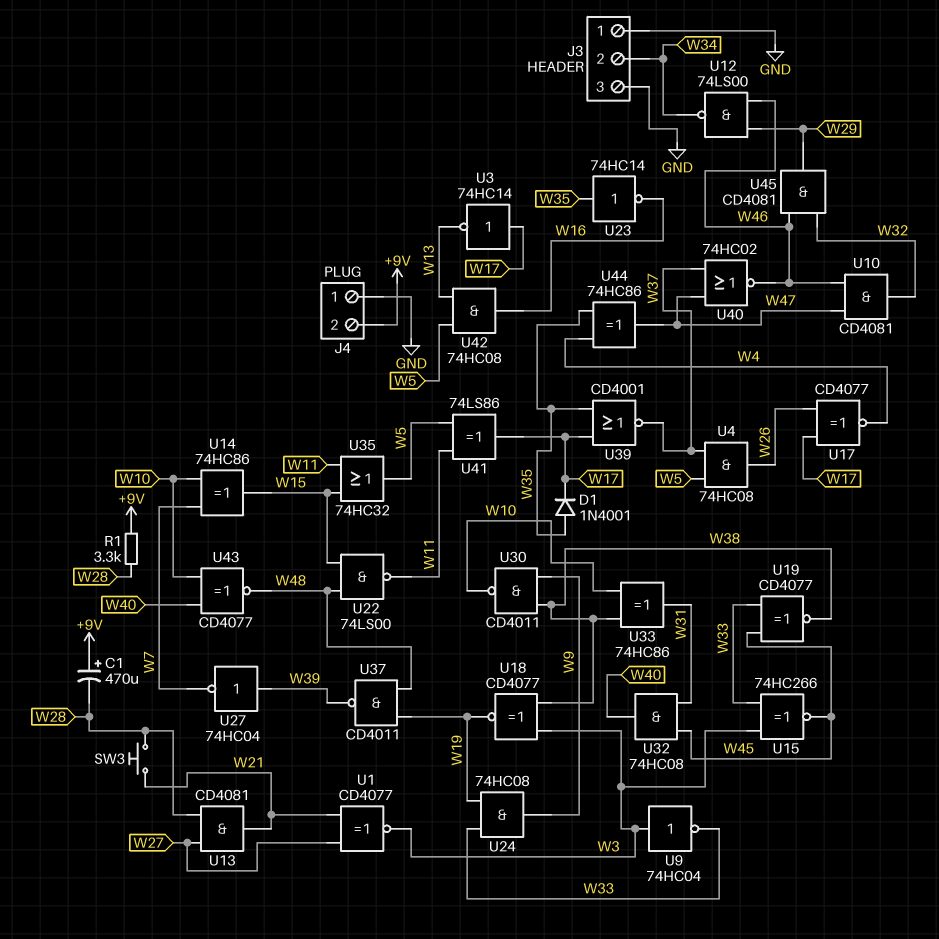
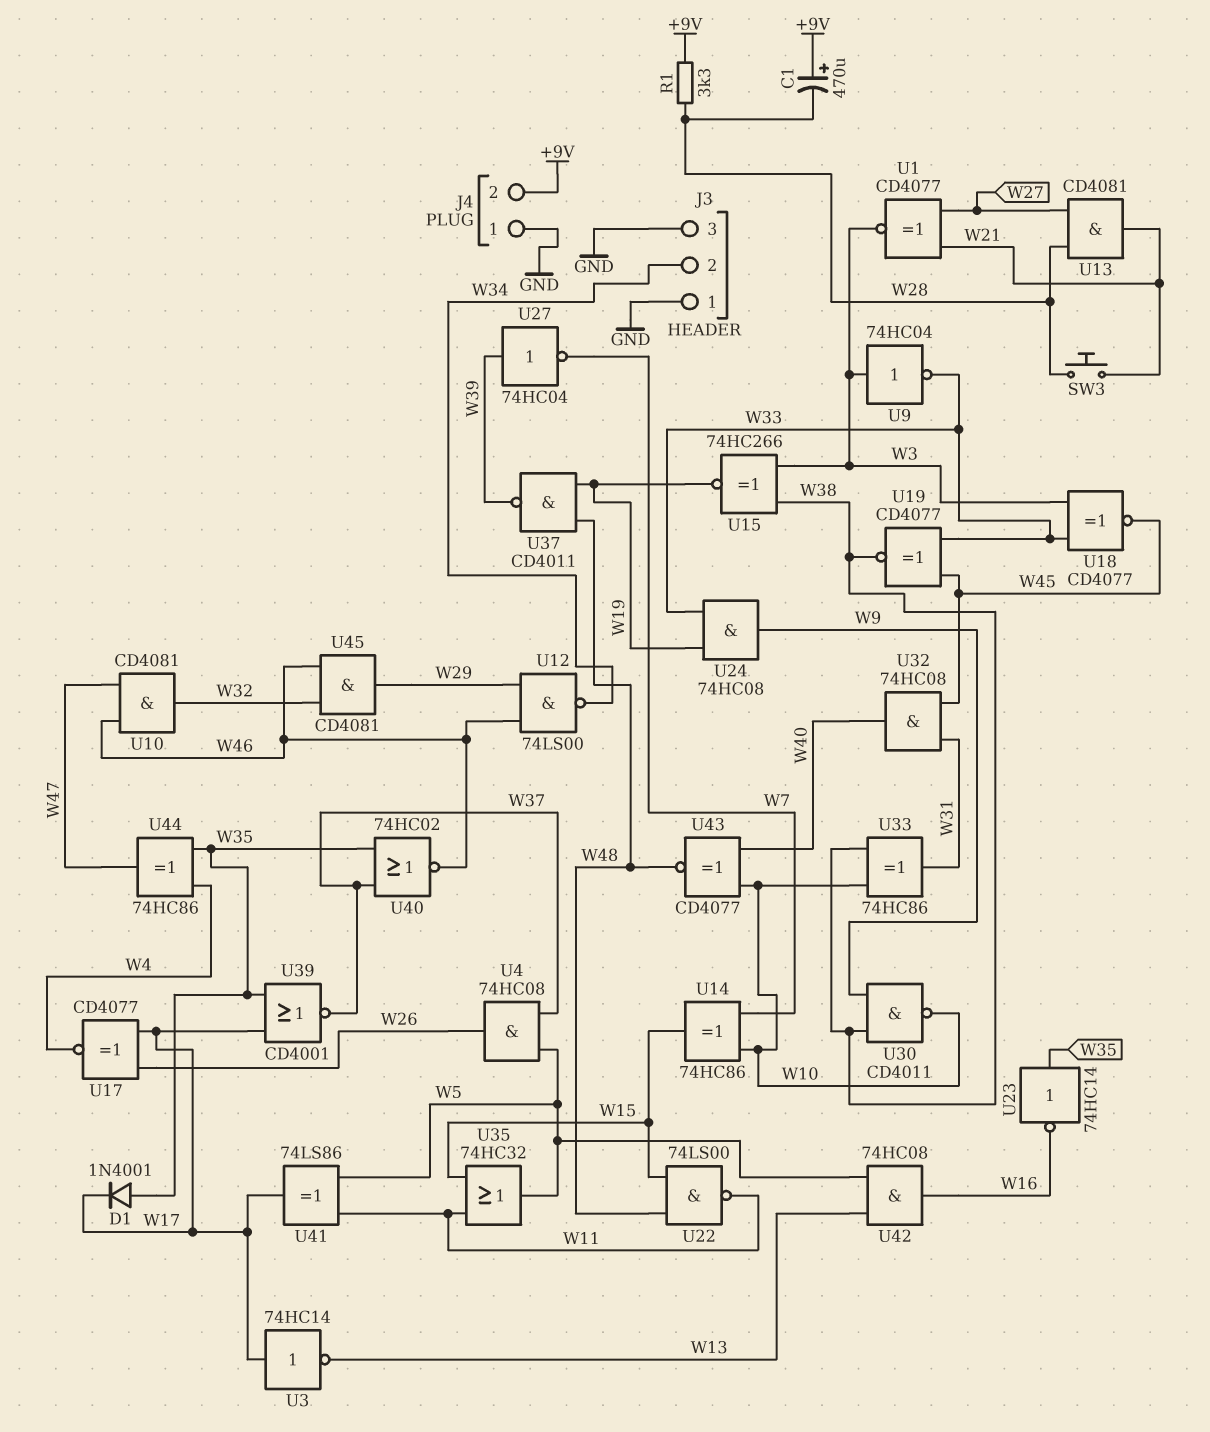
U15: XNOR 74HC266 (in W3, in W33, out W45) -> XNOR 74HC266 (in W3, in W38, out W19)
U18: XNOR CD4077 (in W3, in W38, out W19) -> XNOR CD4077 (in W3, in W33, out W45)
U40: NOR 74HC02 (in W37, in W47, out W46) -> NOR 74HC02 (in W35, in W37, out W46)

